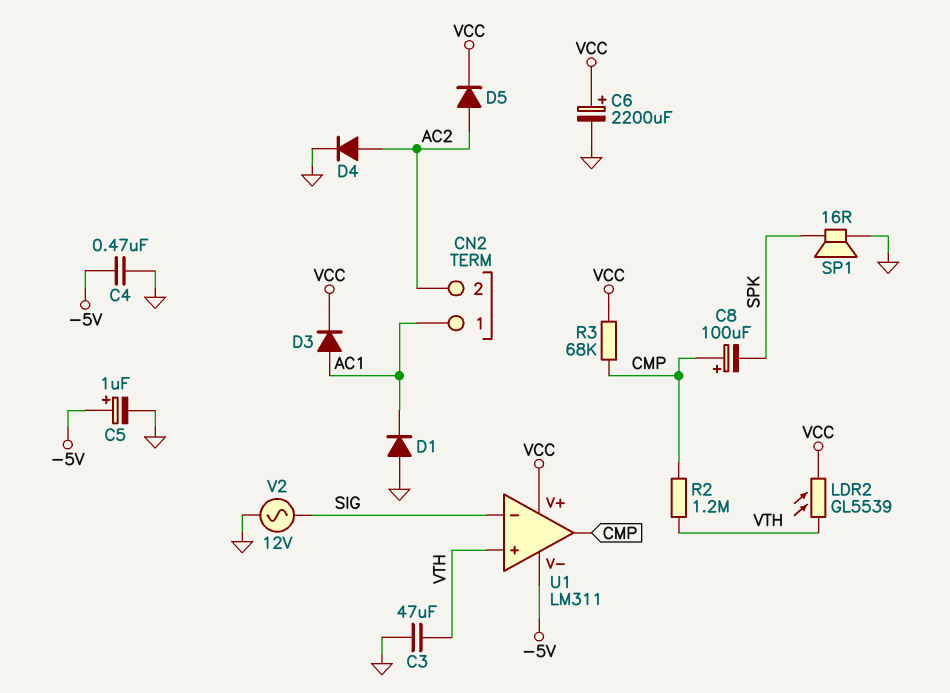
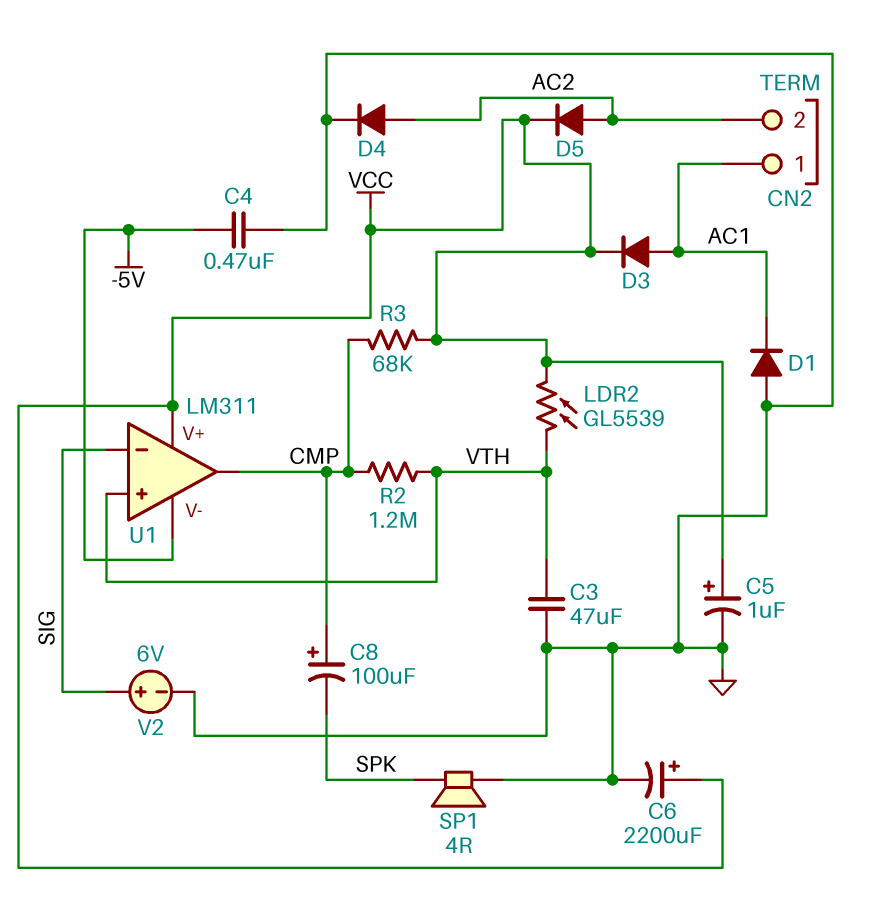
C5: 1uF (plus -5V, minus GND) -> 1uF (plus VCC, minus GND)
SP1: speaker 16R (GND, SPK) -> speaker 4R (GND, SPK)
V2: AC 12V (GND, SIG) -> 6V (plus SIG, minus GND)

